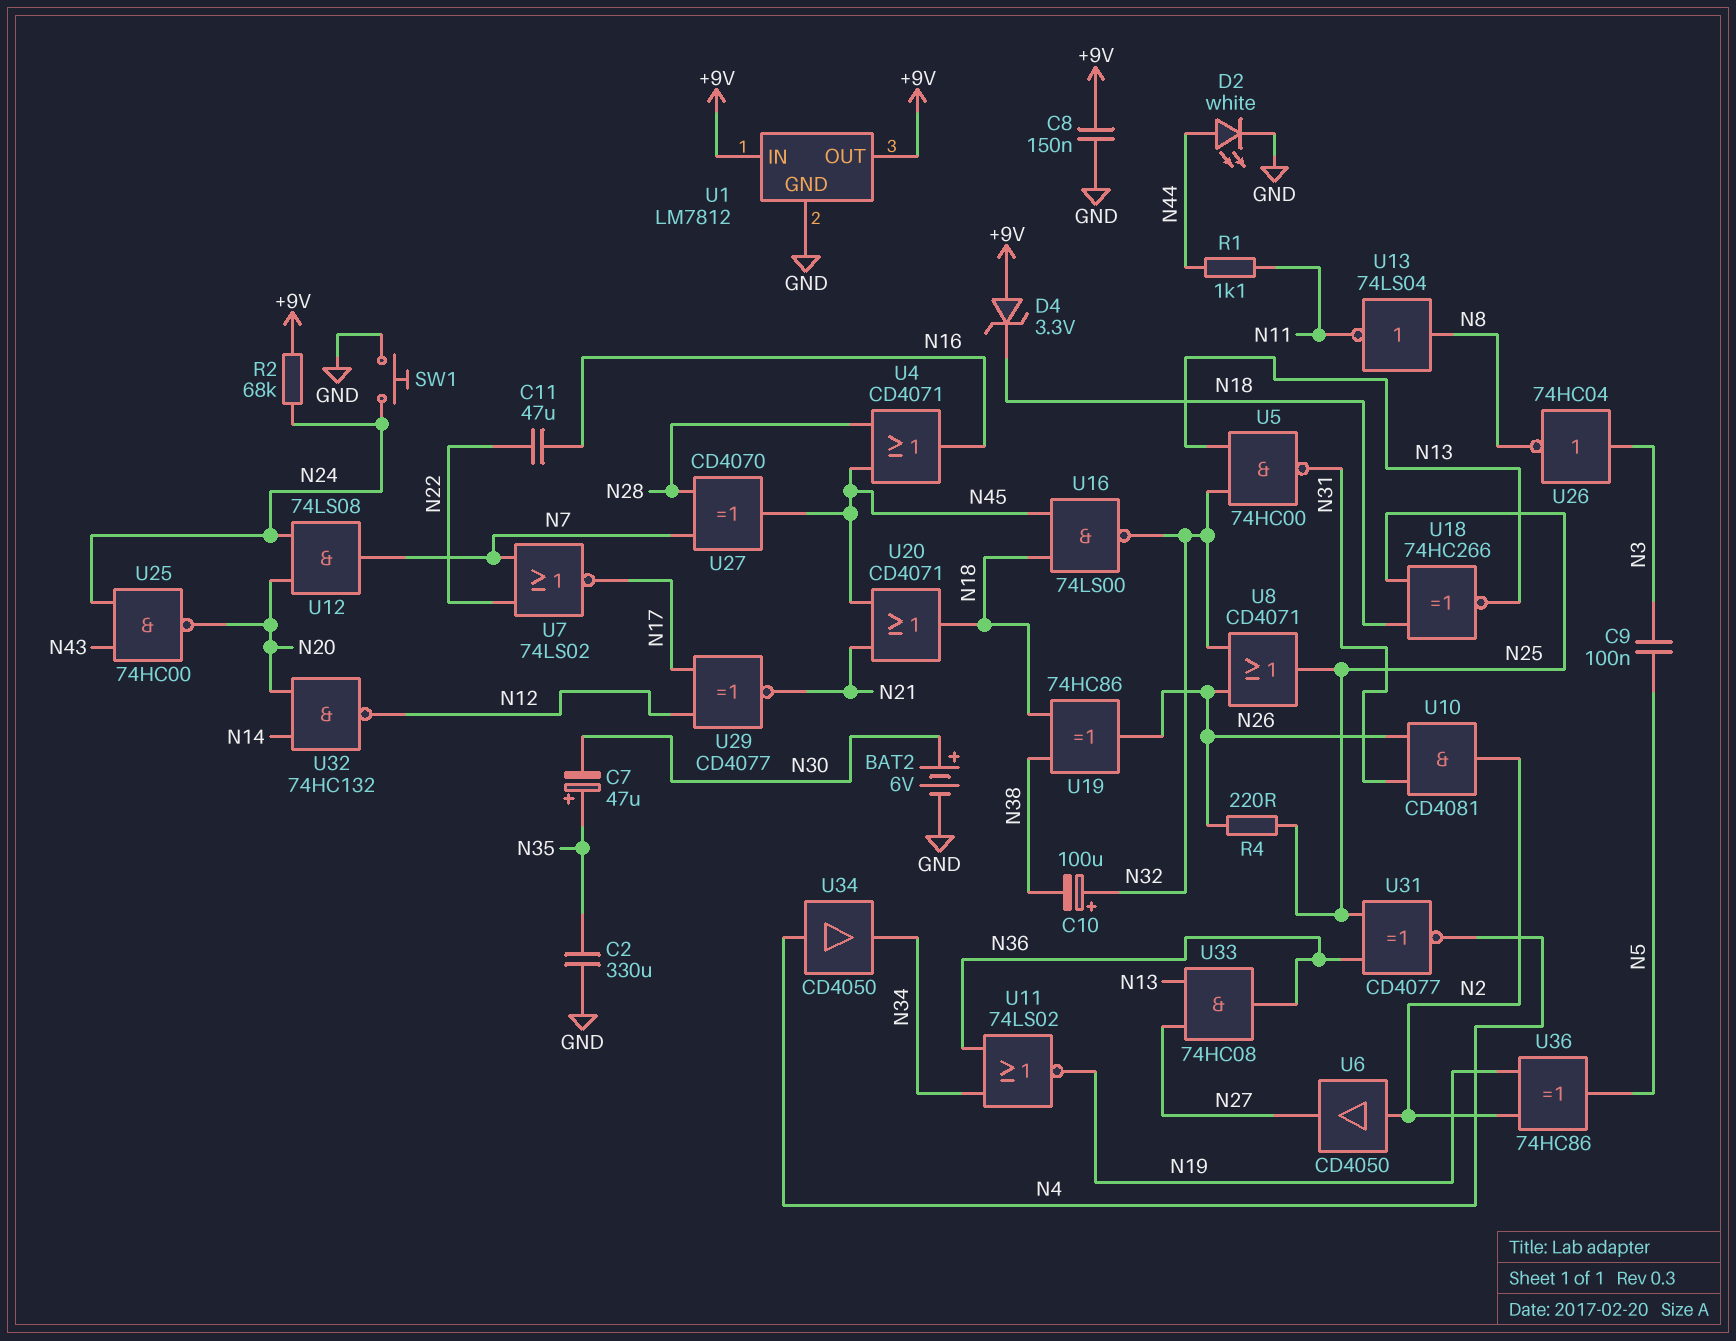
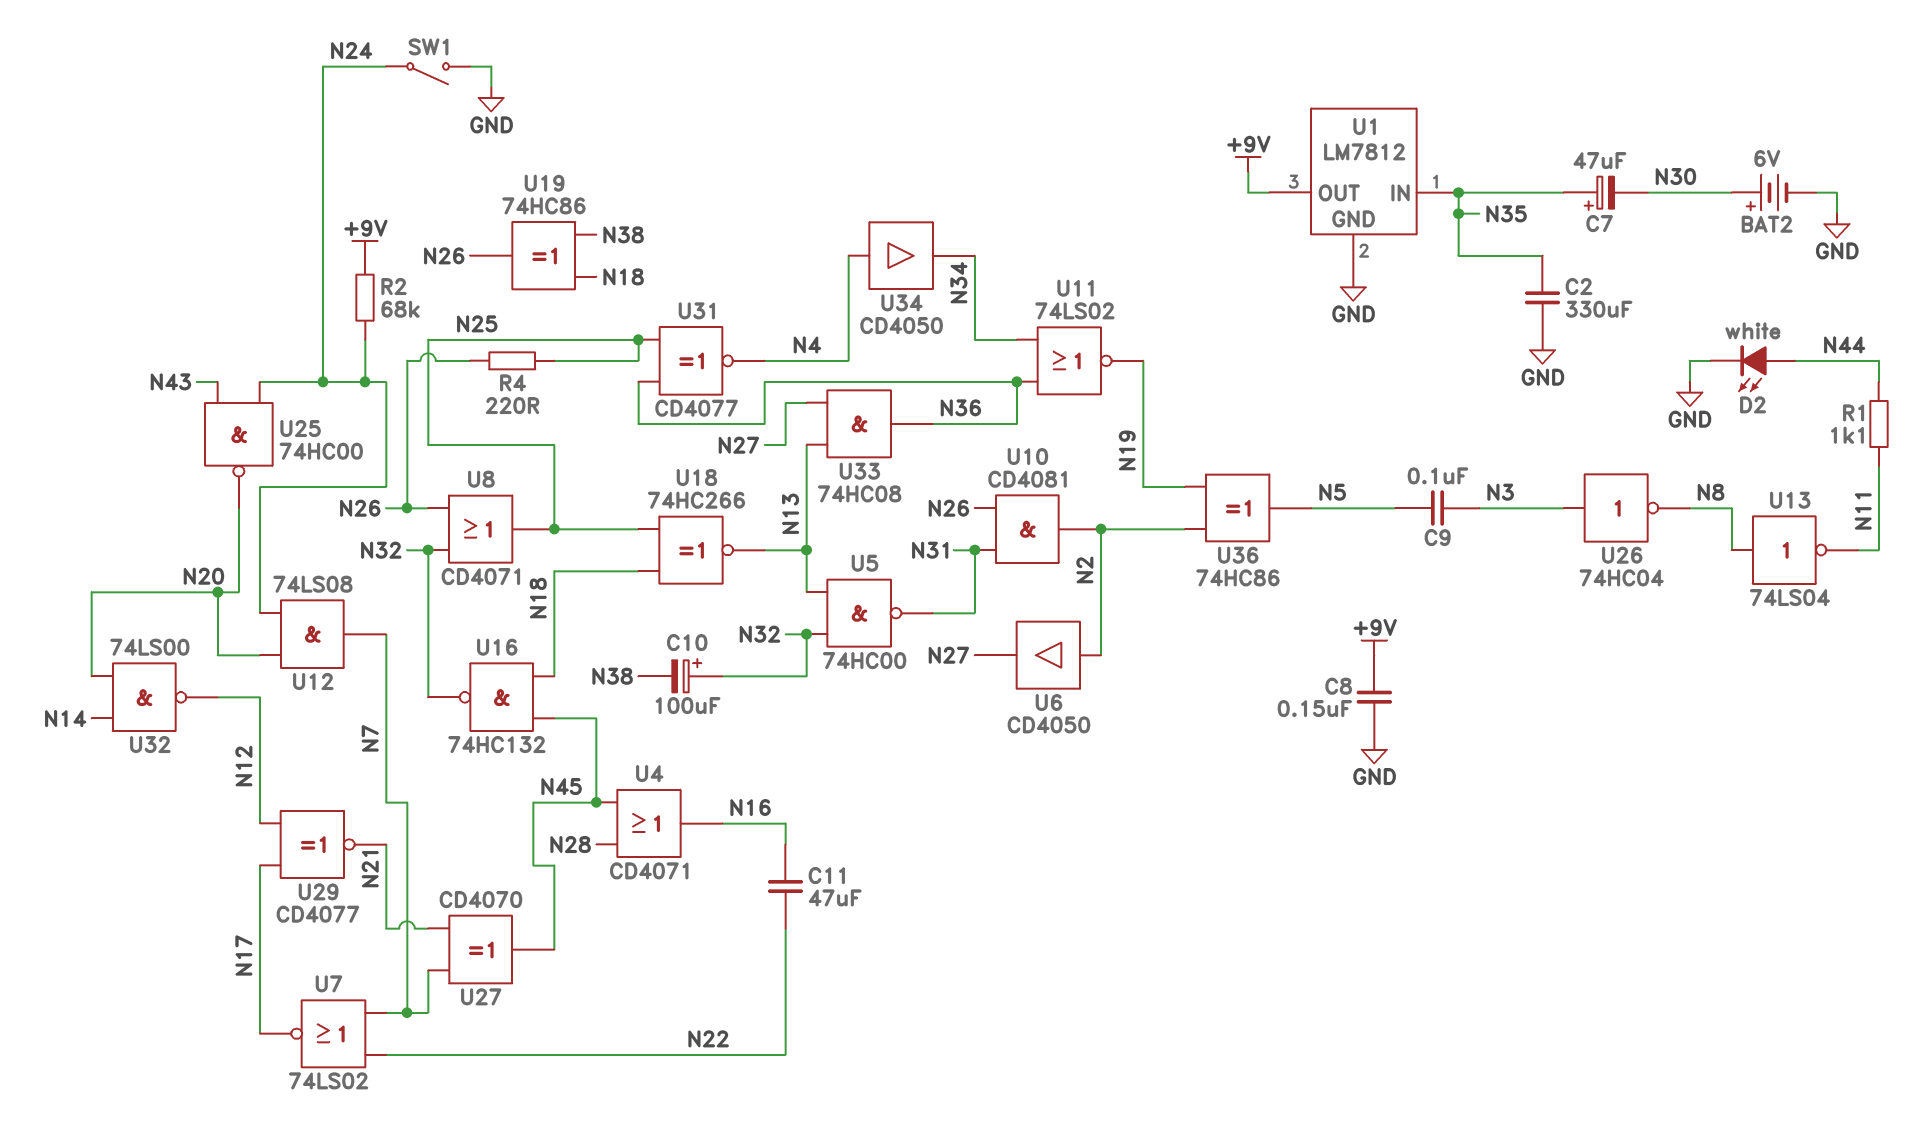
D4: zener 3.3V (A +9V, K N18) -> none
SW1: button (GND, N24) -> switch (GND, N24)
U1 pin IN: +9V -> N35
U16: NAND 74LS00 (in N18, in N45, out N32) -> NAND 74HC132 (in N18, in N45, out N32)
U20: OR CD4071 (in N21, in N45, out N18) -> none
U27: XOR CD4070 (in N7, in N28, out N45) -> XOR CD4070 (in N7, in N21, out N45)
U32: NAND 74HC132 (in N14, in N20, out N12) -> NAND 74LS00 (in N14, in N20, out N12)

